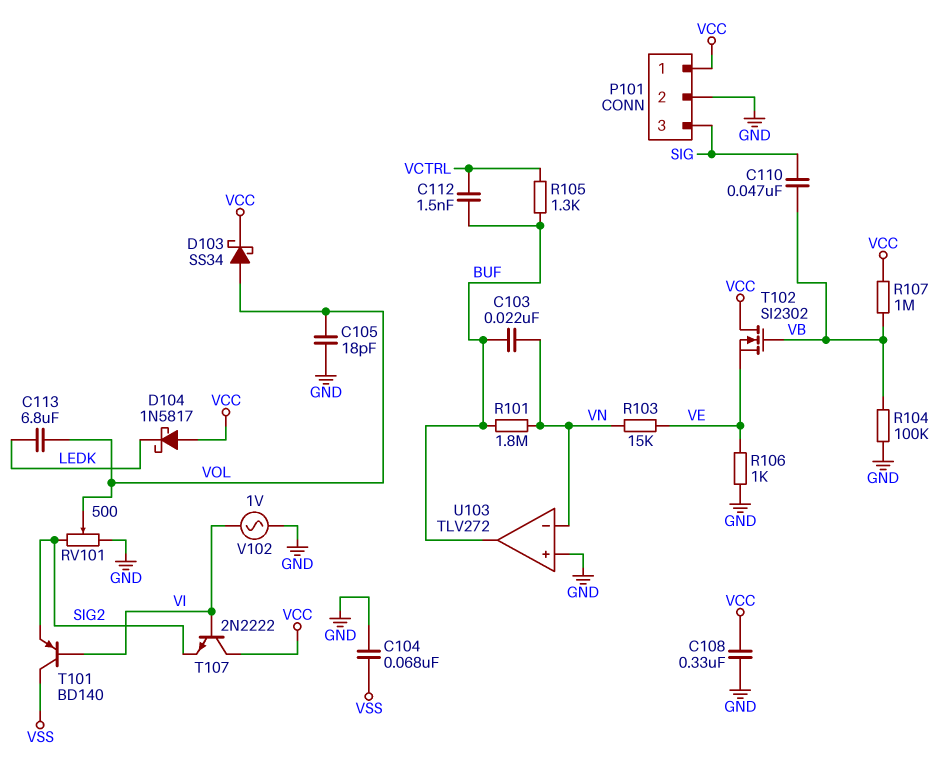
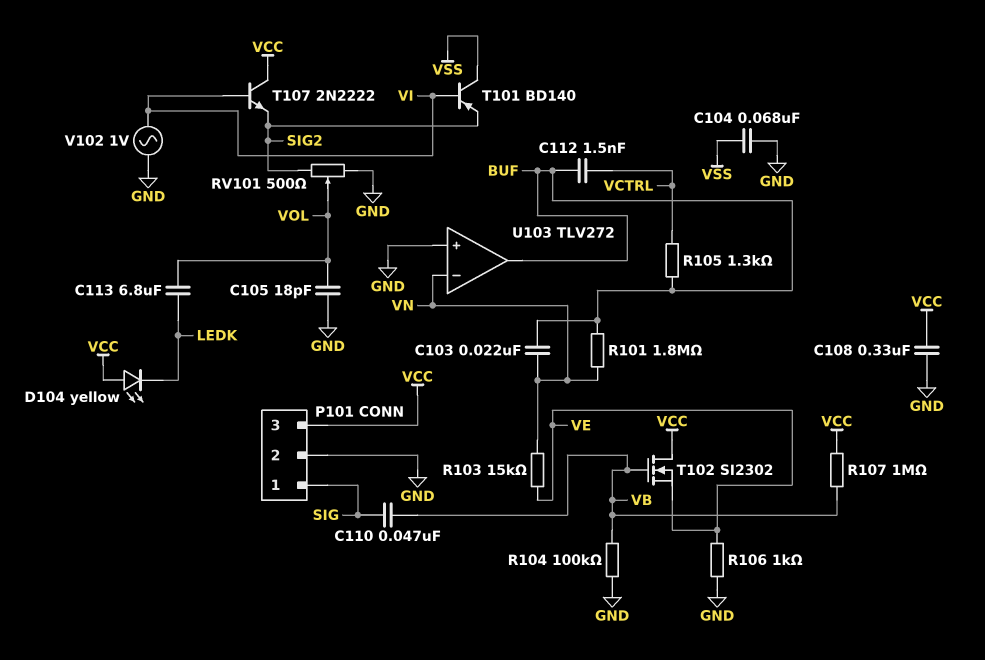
D103: schottky SS34 (A VOL, K VCC) -> none
D104: schottky 1N5817 (A VCC, K LEDK) -> LED yellow (A VCC, K LEDK)
P101 pin 1: VCC -> SIG
P101 pin 3: SIG -> VCC

